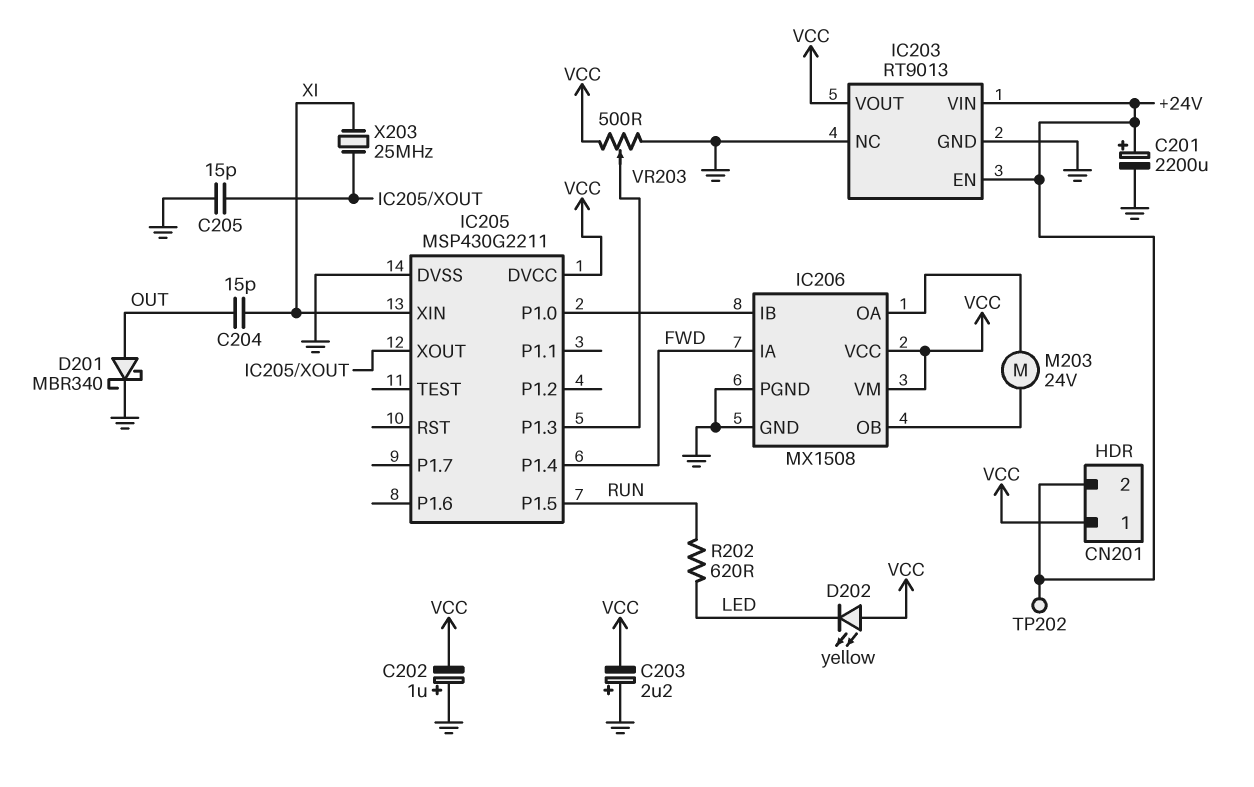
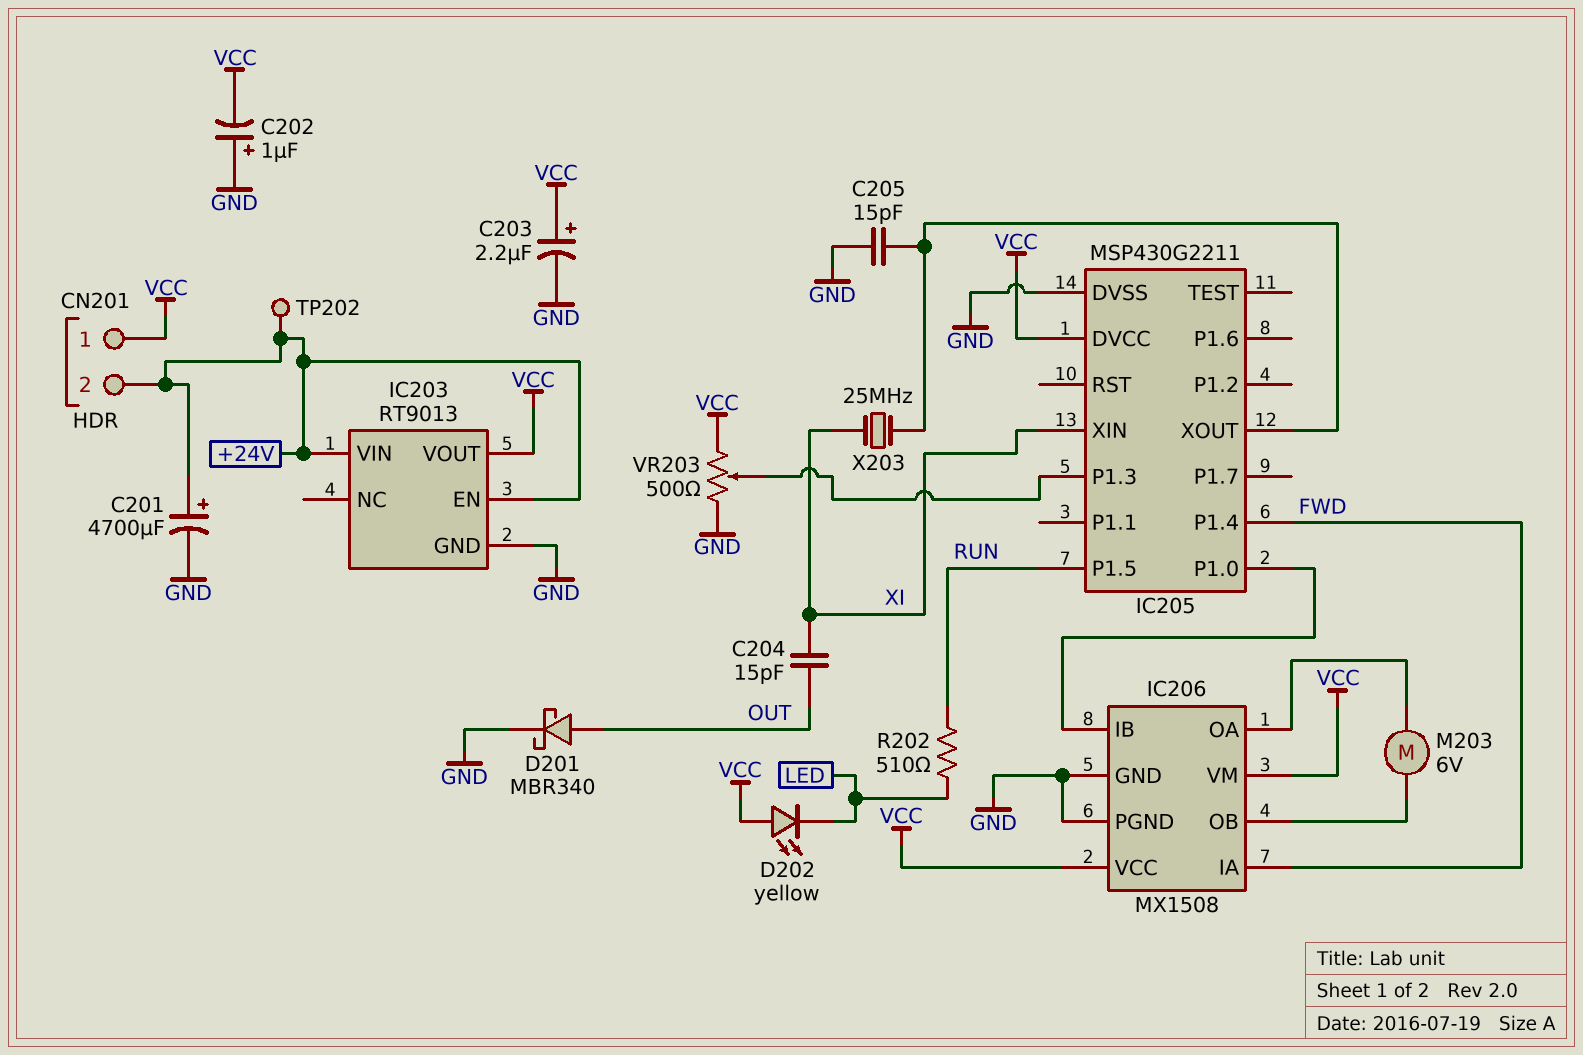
C201: 2200uF (plus +24V, minus GND) -> 4700uF (plus +24V, minus GND)
C203: 2.2uF (plus GND, minus VCC) -> 2.2uF (plus VCC, minus GND)
IC203 pin NC: GND -> none
M203: motor 24V (IC206/OA, IC206/OB) -> motor 6V (IC206/OA, IC206/OB)
R202: 620 (LED, RUN) -> 510 (LED, RUN)

